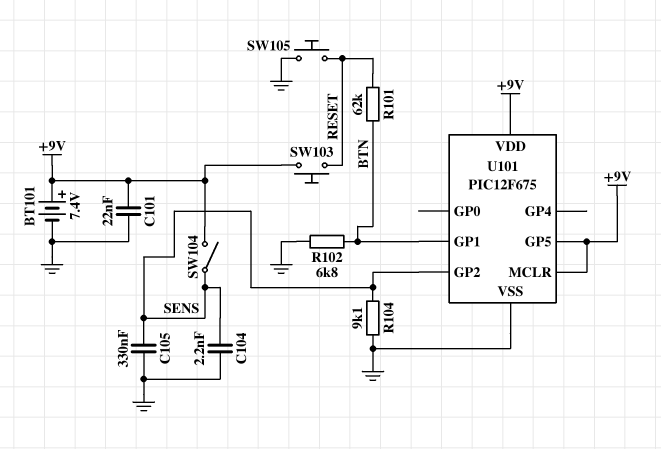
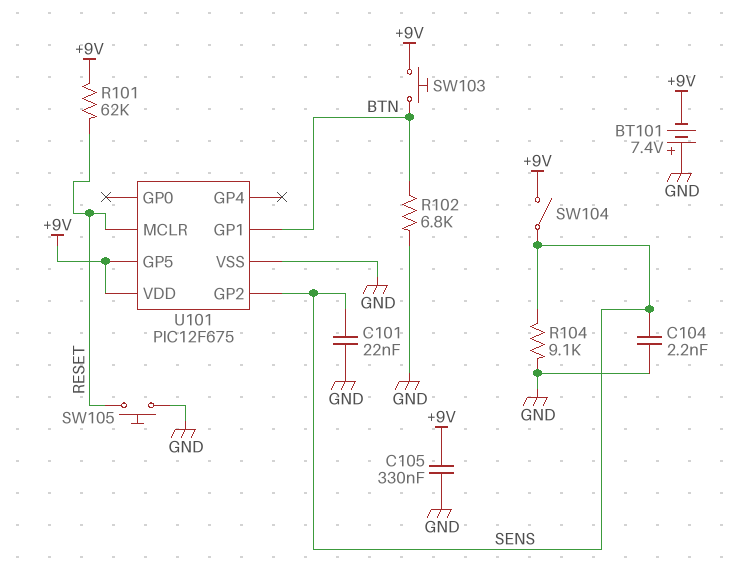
BT101: 7.4V (plus +9V, minus GND) -> 7.4V (plus GND, minus +9V)
C101: 22nF (+9V, GND) -> 22nF (GND, SENS)
C105: 330nF (GND, SENS) -> 330nF (+9V, GND)
R101: 62k (BTN, RESET) -> 62k (+9V, RESET)
SW103: button (+9V, RESET) -> button (+9V, BTN)
U101 pin MCLR: +9V -> RESET

